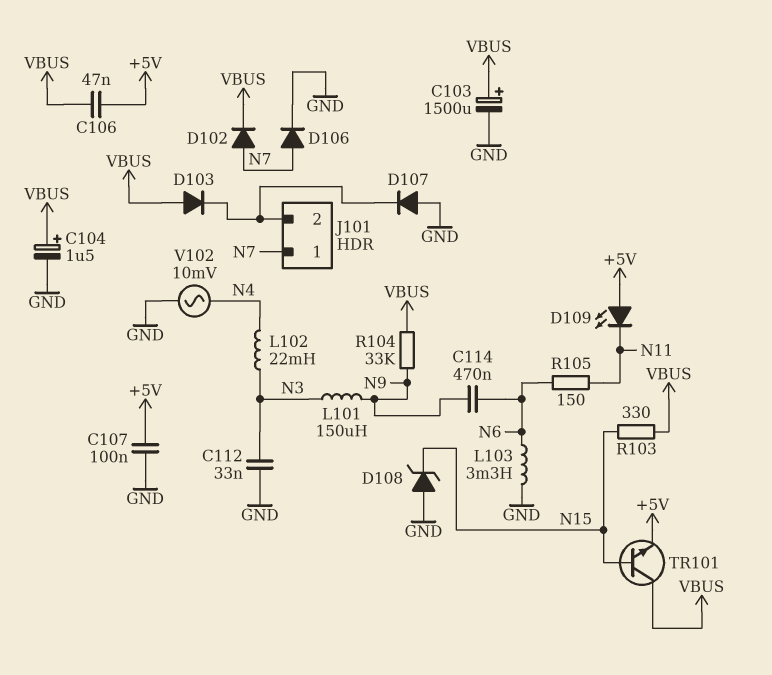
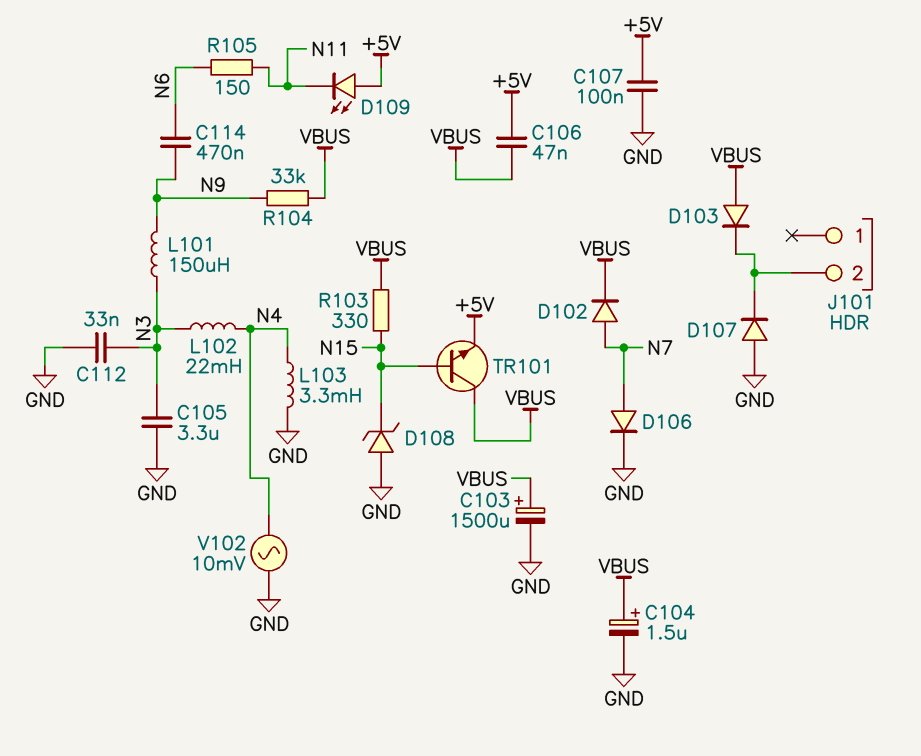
C105: none -> 3.3uF (GND, N3)
J101 pin 1: N7 -> none
L103: 3.3mH (GND, N6) -> 3.3mH (GND, N4)

